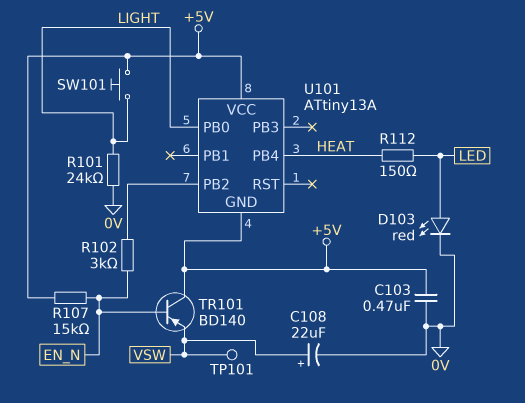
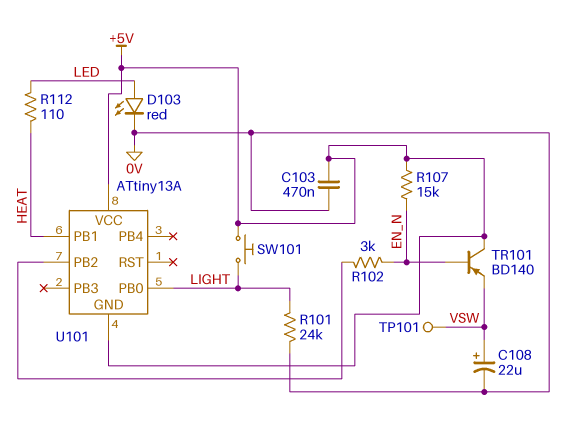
R112: 150 (HEAT, LED) -> 110 (HEAT, LED)
U101 pin PB1: none -> HEAT
U101 pin PB4: HEAT -> none

